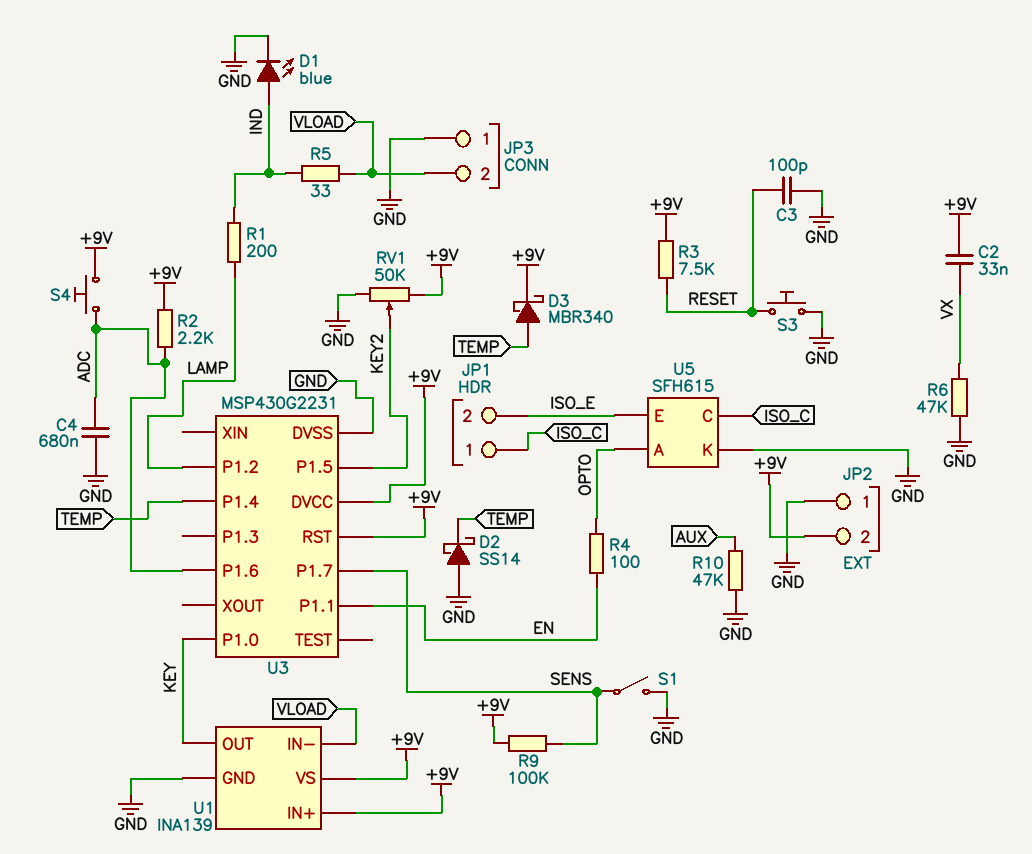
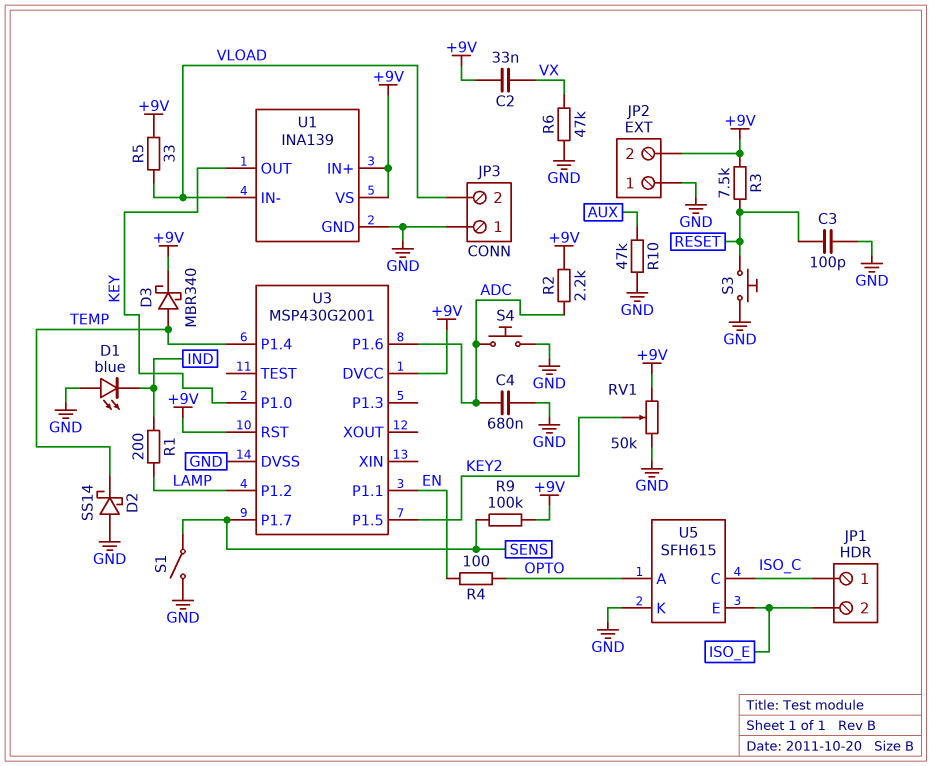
D1: LED blue (A IND, K GND) -> LED blue (A GND, K IND)
R5: 33 (IND, VLOAD) -> 33 (+9V, VLOAD)
S4: button (+9V, ADC) -> button (ADC, GND)
U3: MSP430G2231 -> MSP430G2001

